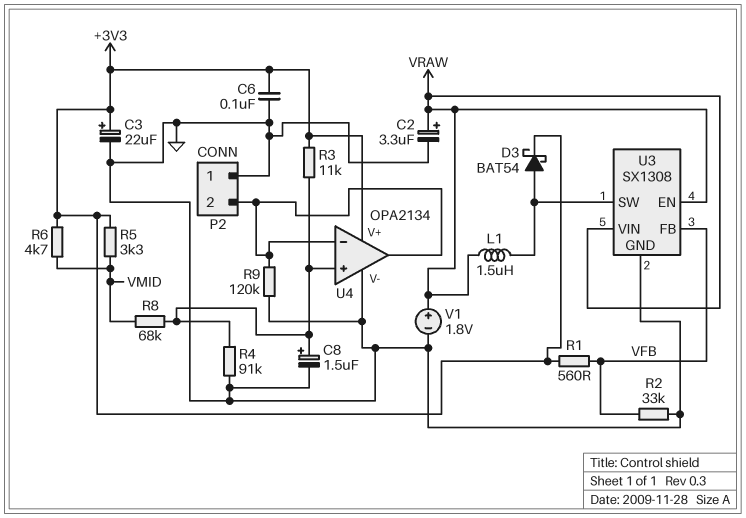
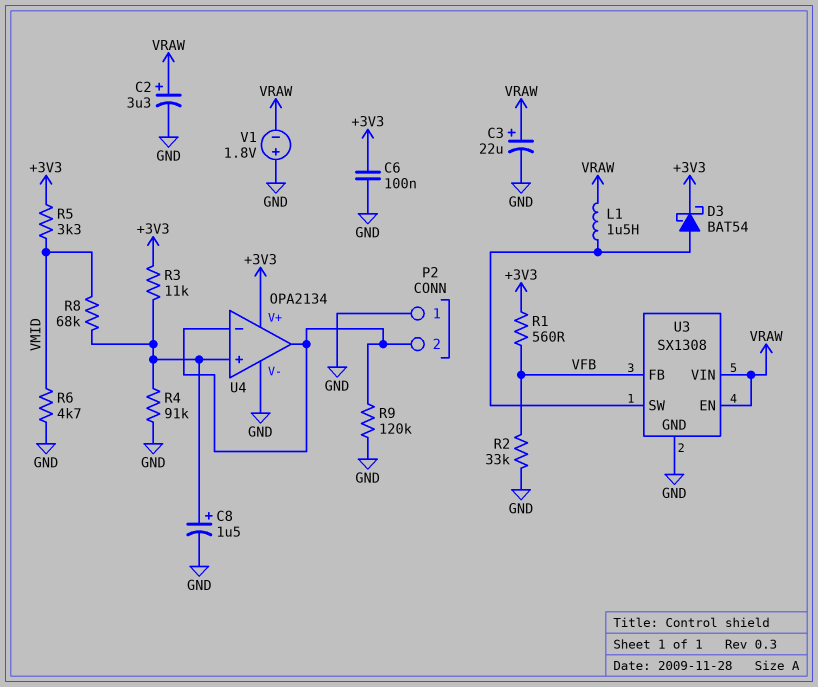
C3: 22uF (plus +3V3, minus GND) -> 22uF (plus VRAW, minus GND)
R6: 4.7k (+3V3, VMID) -> 4.7k (GND, VMID)
V1: 1.8V (plus VRAW, minus GND) -> 1.8V (plus GND, minus VRAW)

